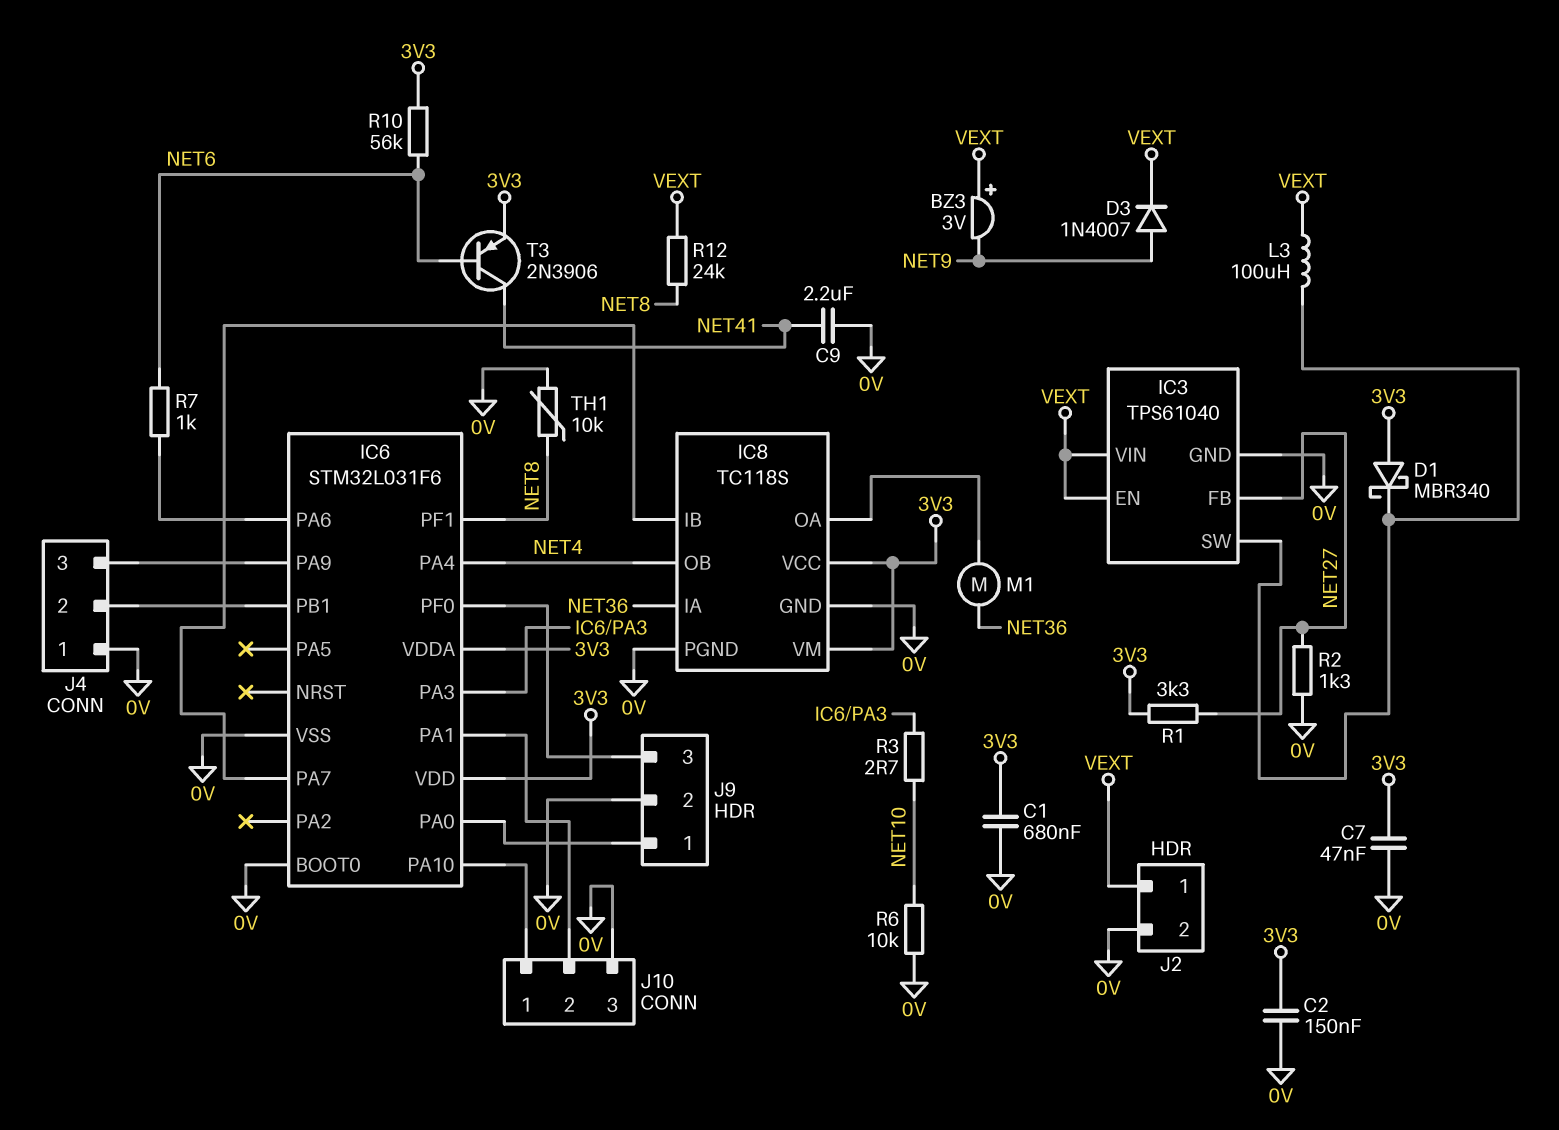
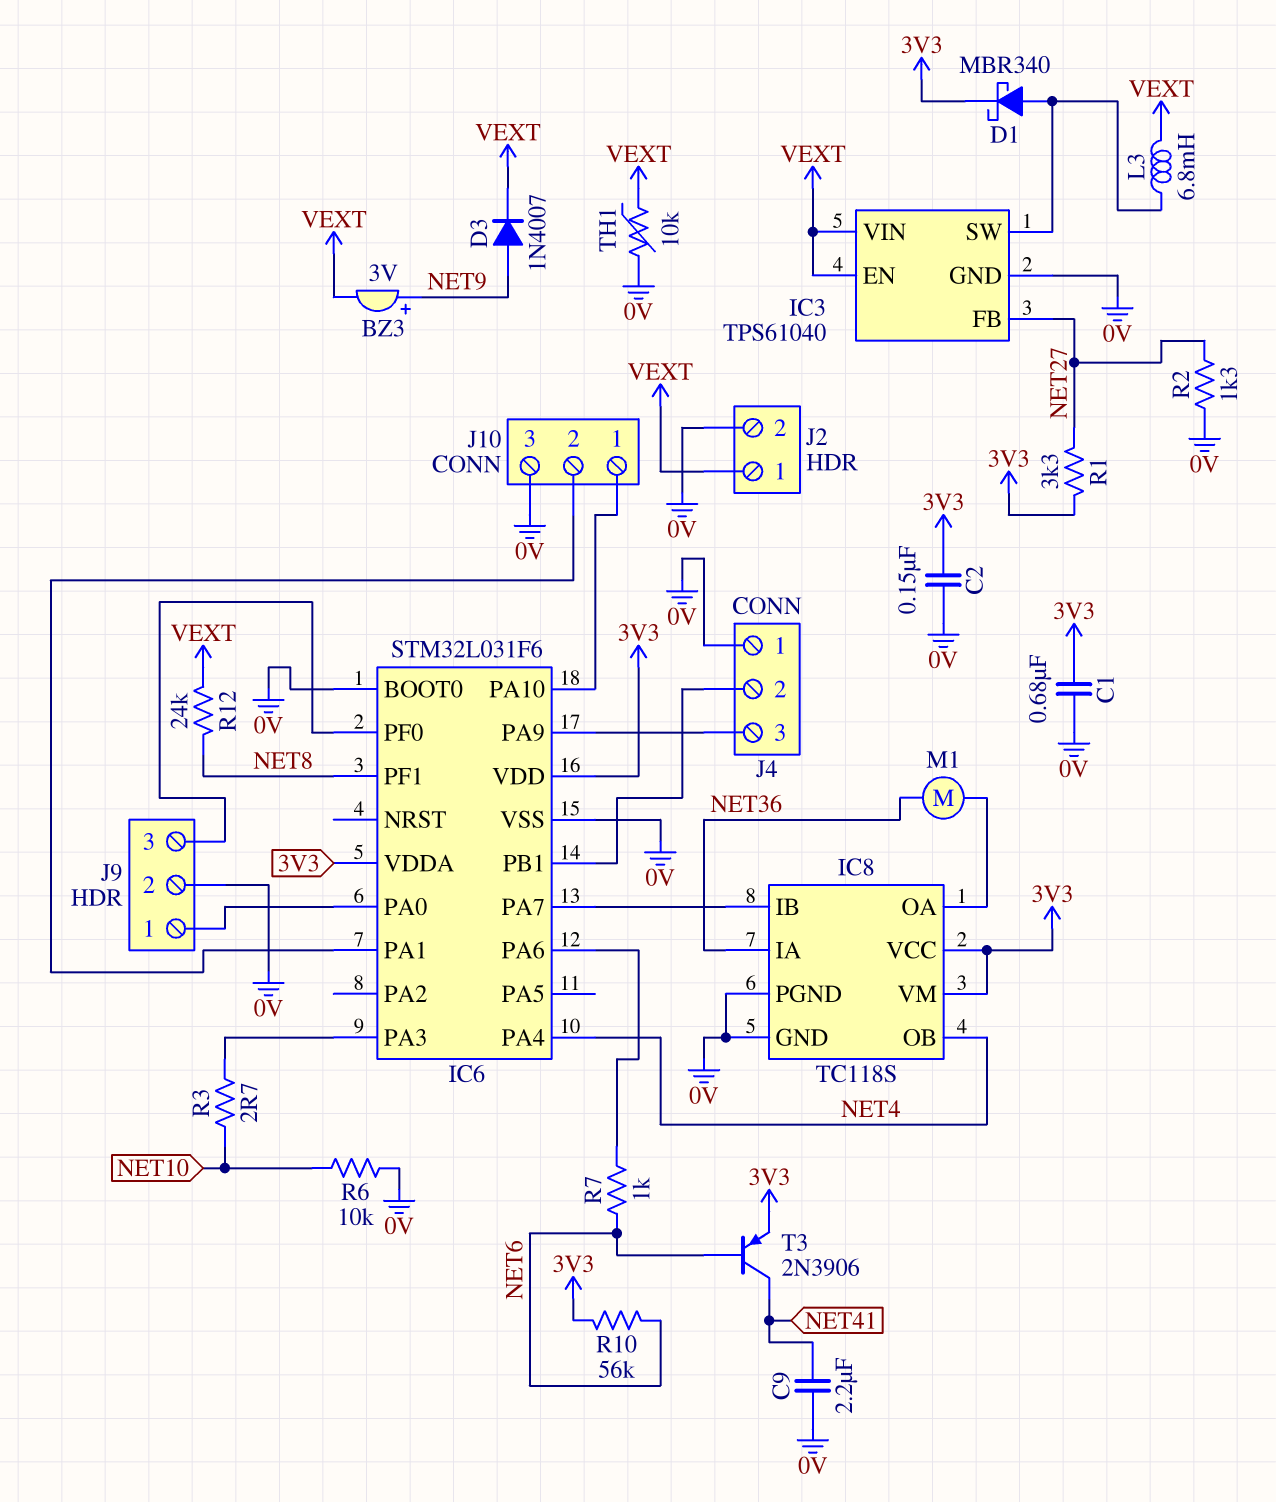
BZ3: buzzer 3V (plus VEXT, minus NET9) -> buzzer 3V (plus NET9, minus VEXT)
C7: 47nF (0V, 3V3) -> none
D1: schottky MBR340 (A 3V3, K IC3/SW) -> schottky MBR340 (A IC3/SW, K 3V3)
L3: 100uH (IC3/SW, VEXT) -> 6.8mH (IC3/SW, VEXT)
TH1: 10k (0V, NET8) -> 10k (0V, VEXT)

